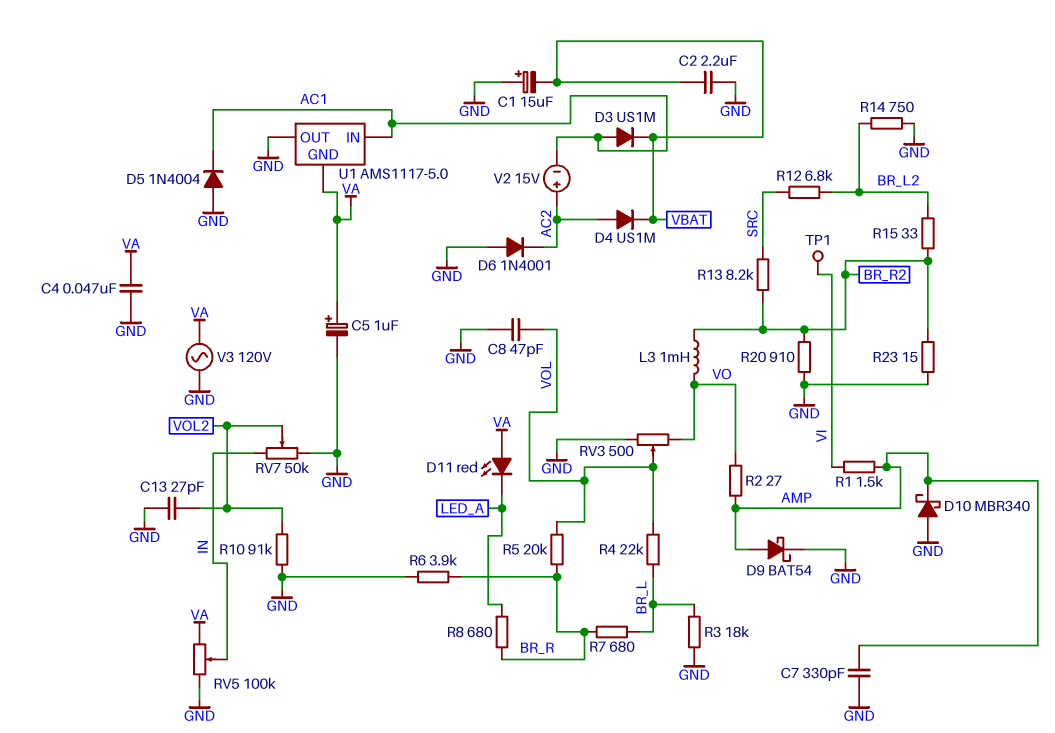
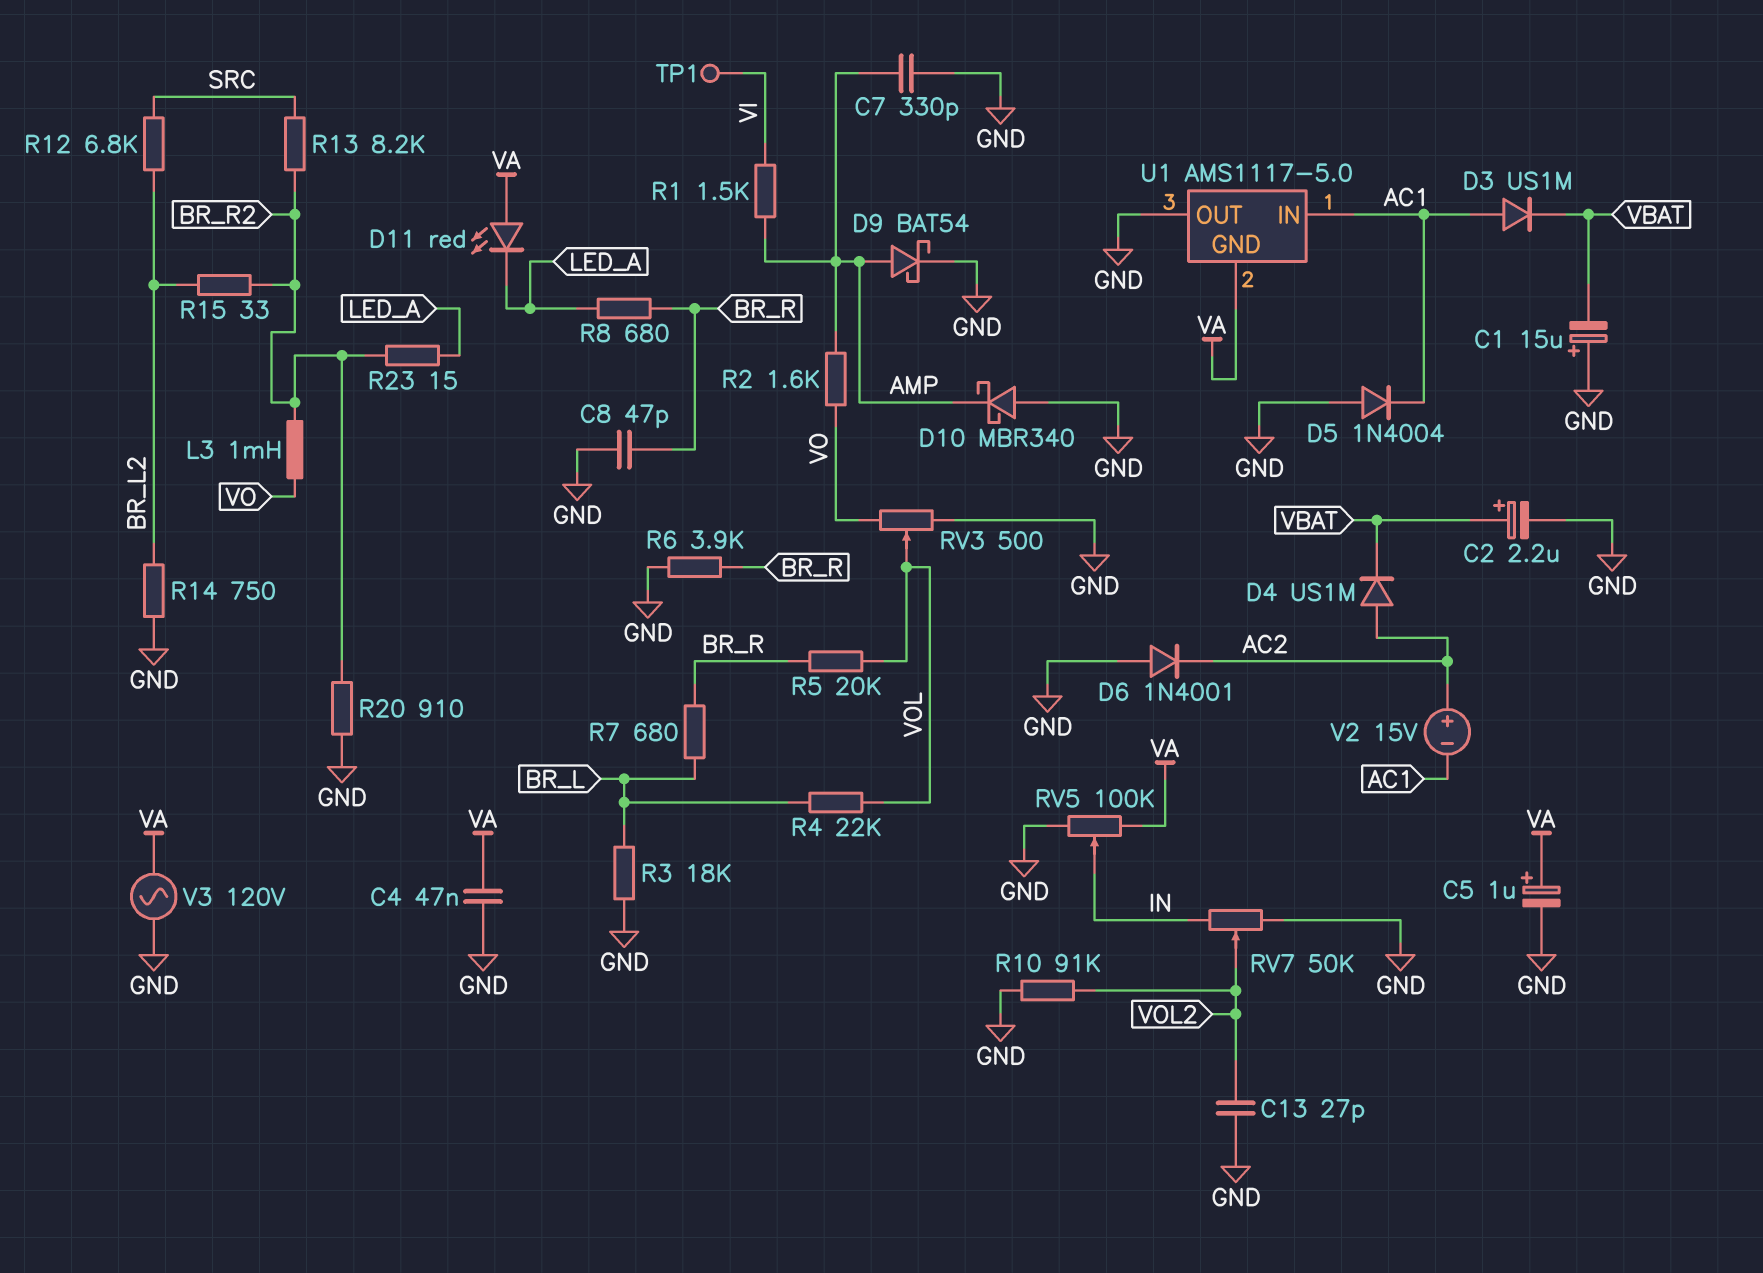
C2: 2.2uF (GND, VBAT) -> 2.2uF (plus VBAT, minus GND)
C8: 47pF (GND, VOL) -> 47pF (BR_R, GND)
R2: 27 (AMP, VO) -> 1.6k (AMP, VO)
R23: 15 (BR_R2, GND) -> 15 (BR_R2, LED_A)

